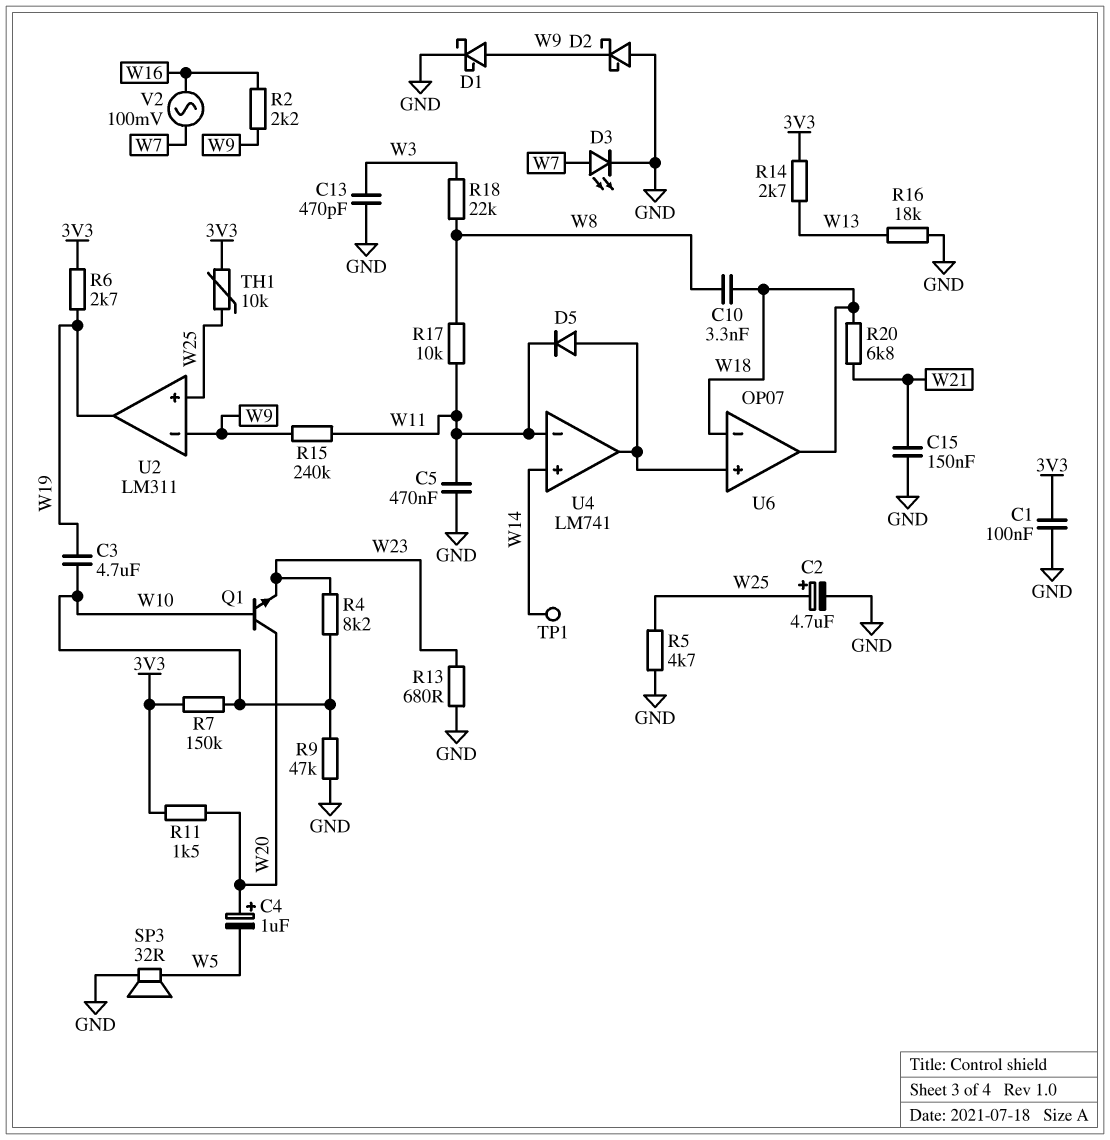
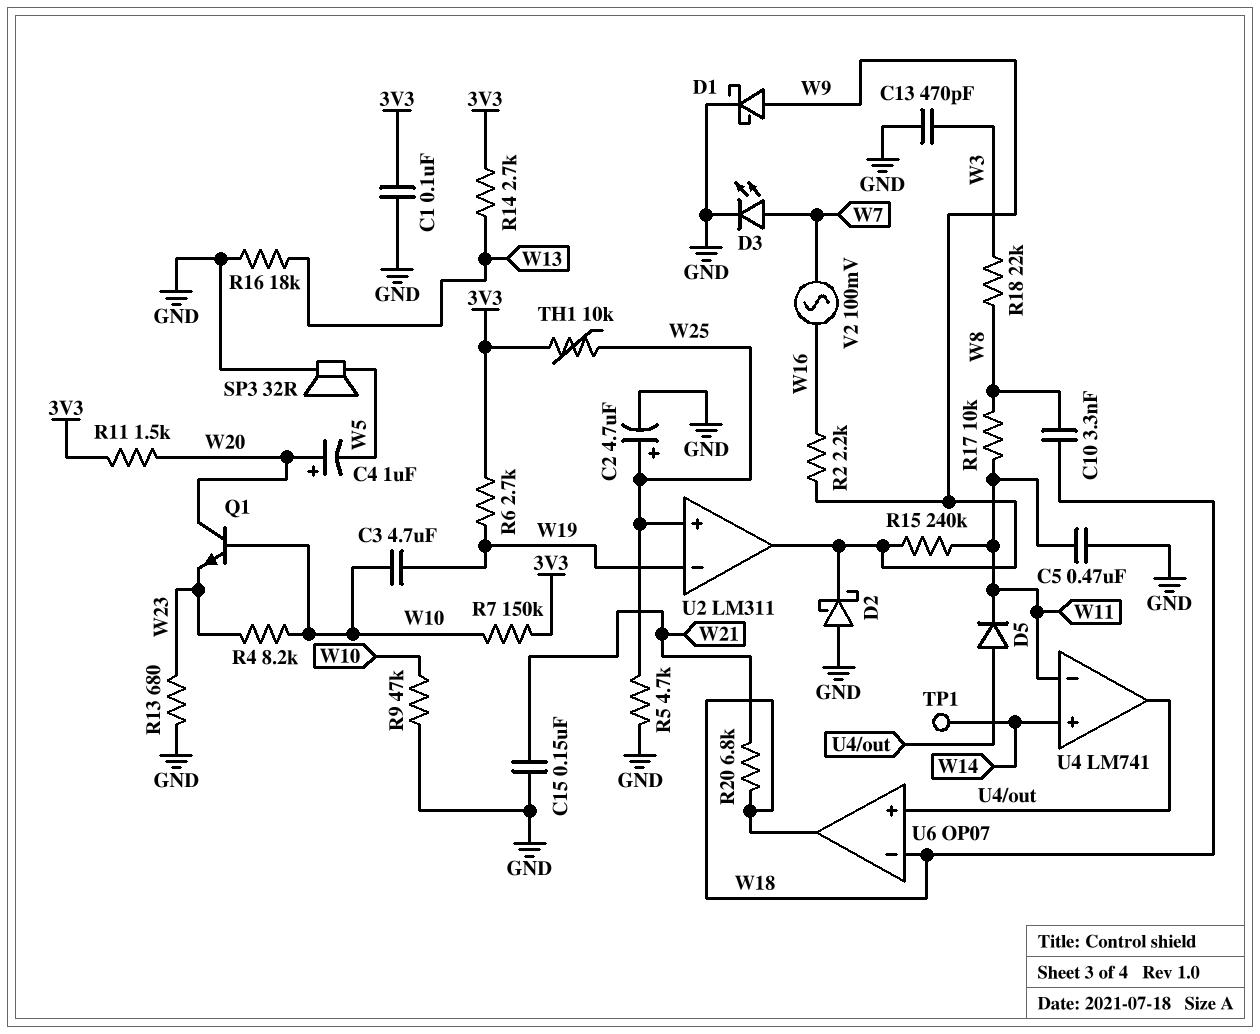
U2 pin in-: W9 -> W19
U2 pin out: W19 -> W9

